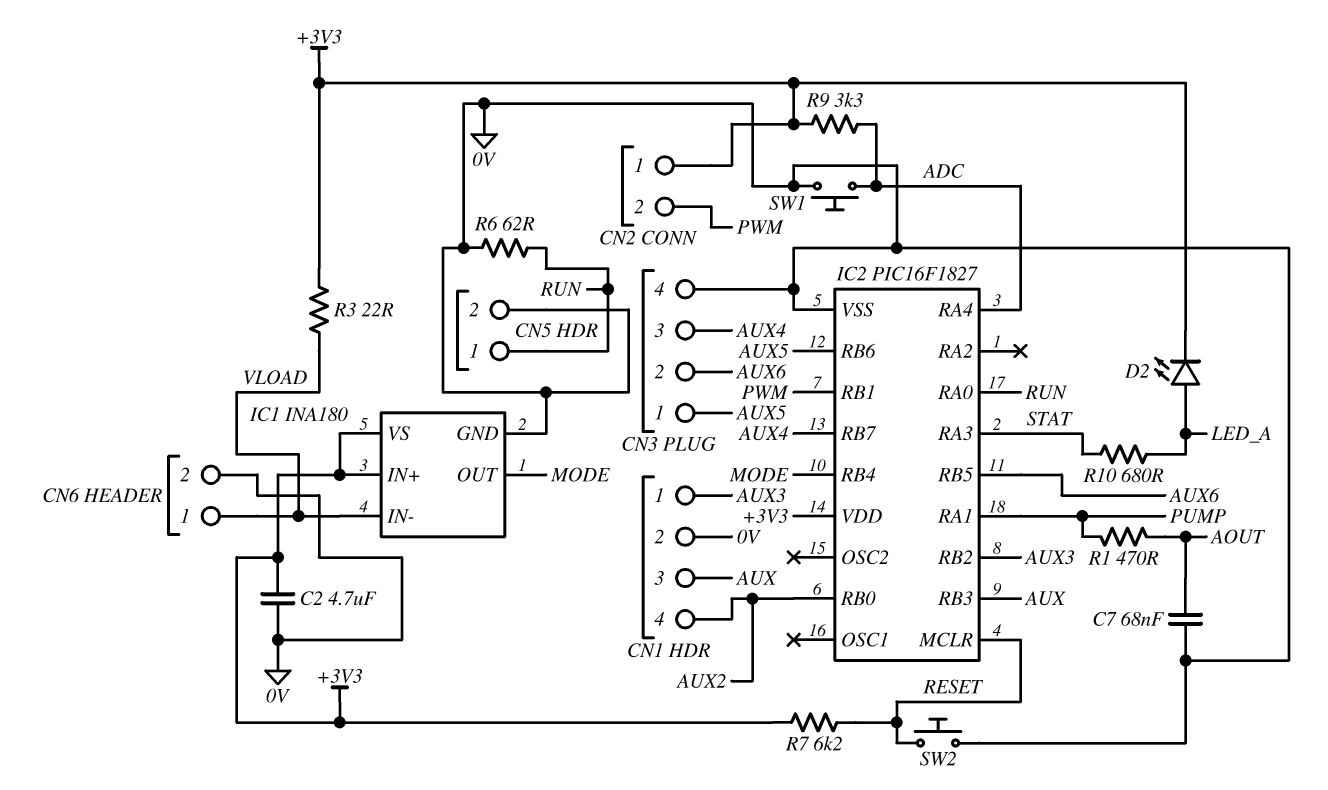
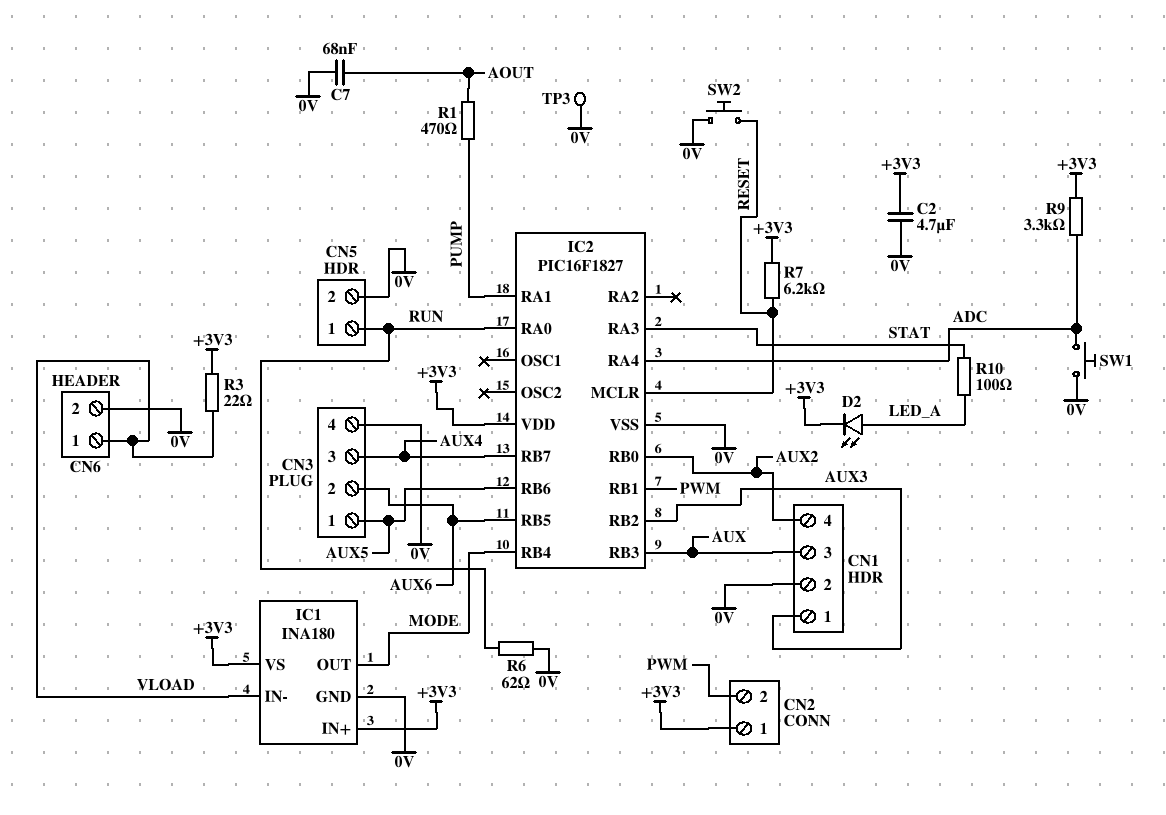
R10: 680 (LED_A, STAT) -> 100 (LED_A, STAT)
TP3: none -> test point (0V)

